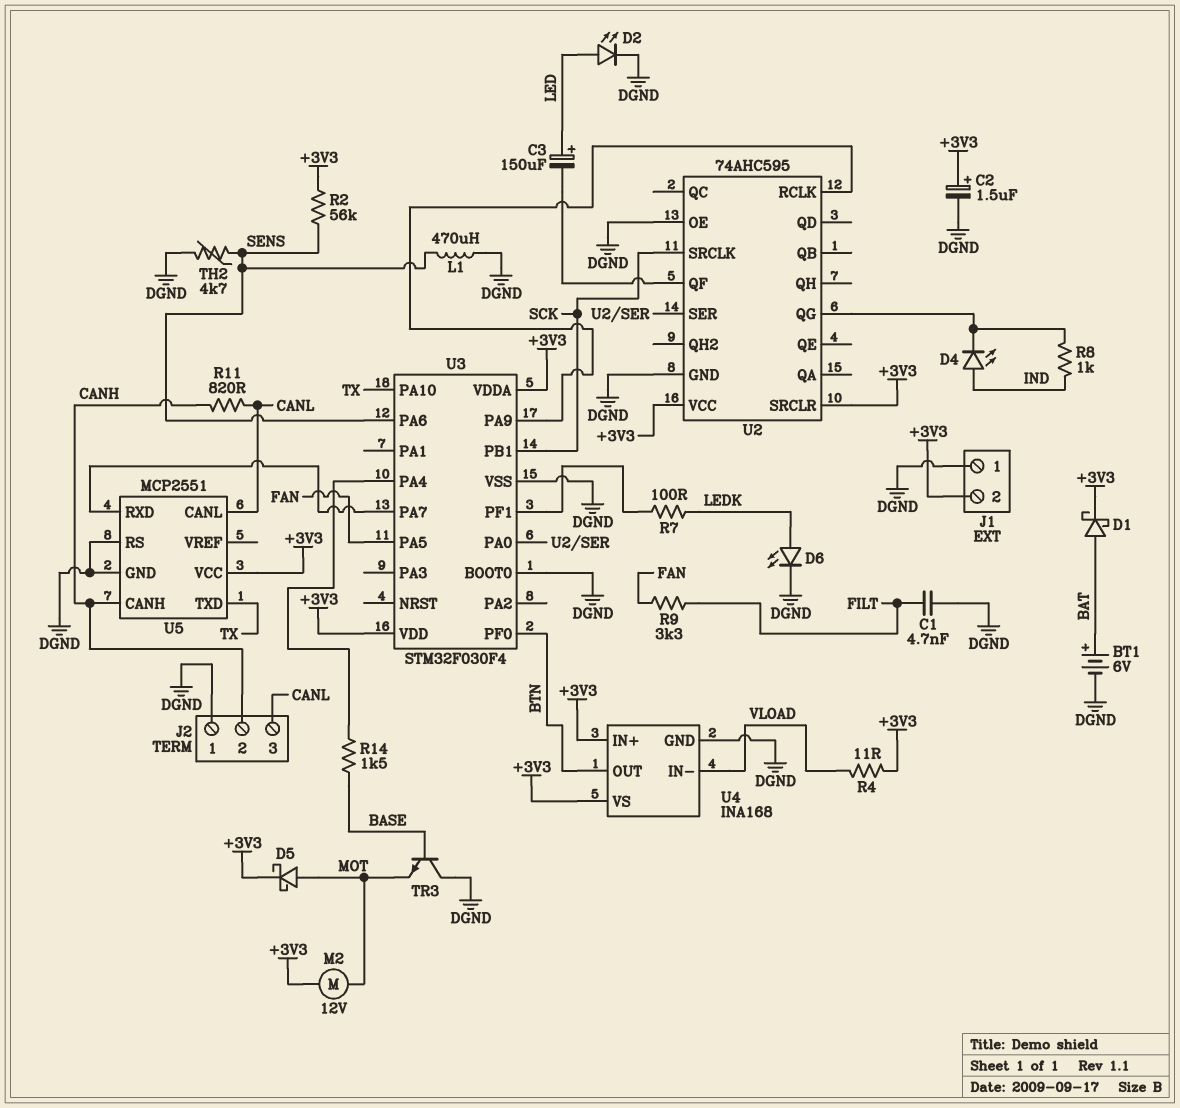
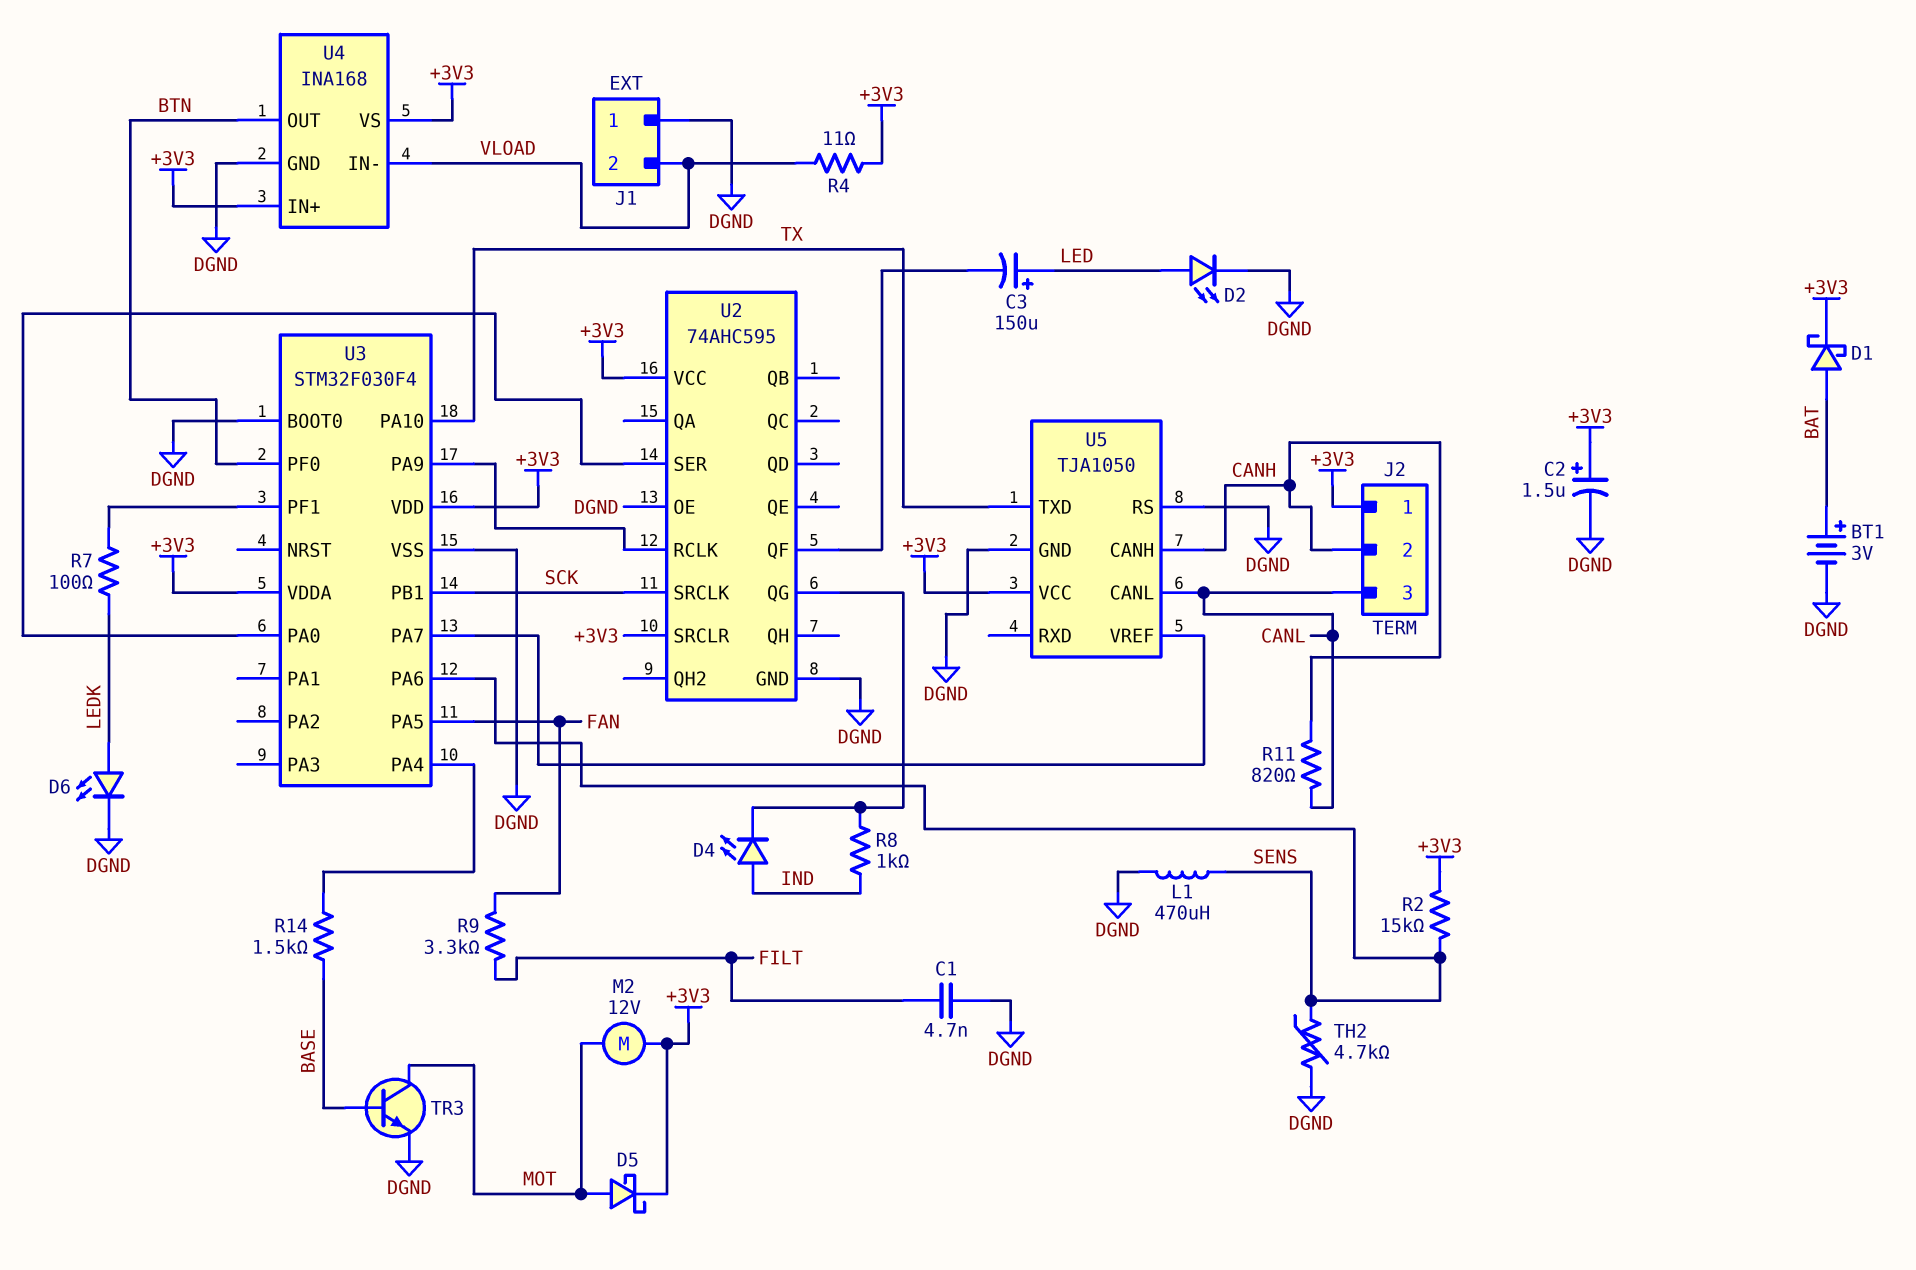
BT1: 6V (plus BAT, minus DGND) -> 3V (plus BAT, minus DGND)
J1 pin 2: +3V3 -> VLOAD
J2 pin 1: DGND -> +3V3
R2: 56k (+3V3, SENS) -> 15k (+3V3, SENS)
TR3: NPN (B BASE, C DGND, E MOT) -> NPN (B BASE, C MOT, E DGND)
U5: MCP2551 -> TJA1050
U5 pin RXD: U3/PA7 -> none
U5 pin VREF: none -> U3/PA7

